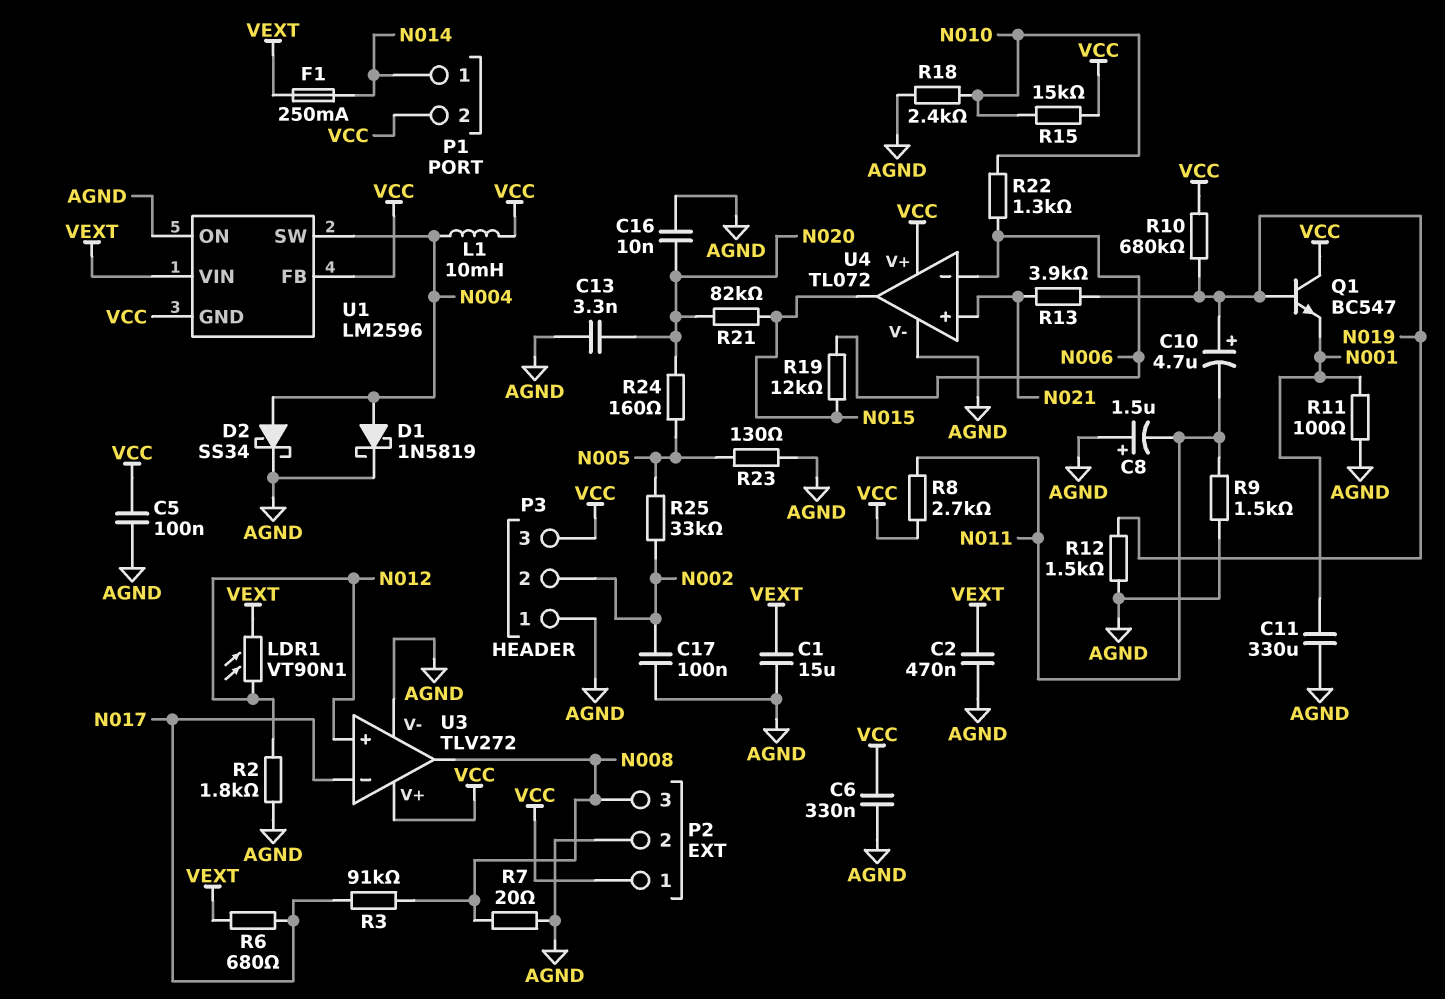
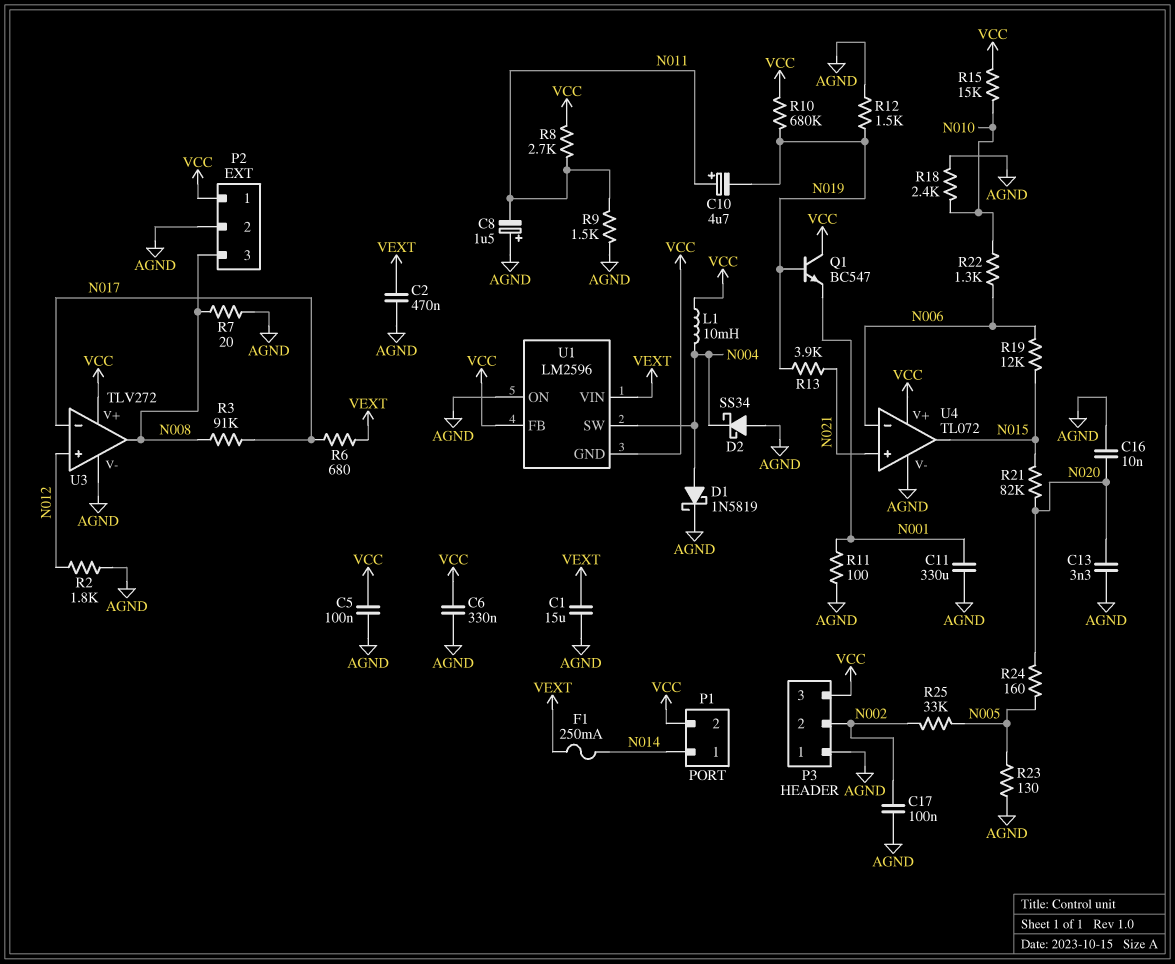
C10: 4.7uF (plus N019, minus N011) -> 4.7uF (plus N011, minus N019)
D2: schottky SS34 (A N004, K AGND) -> schottky SS34 (A AGND, K N004)
LDR1: VT90N1 (N012, VEXT) -> none

